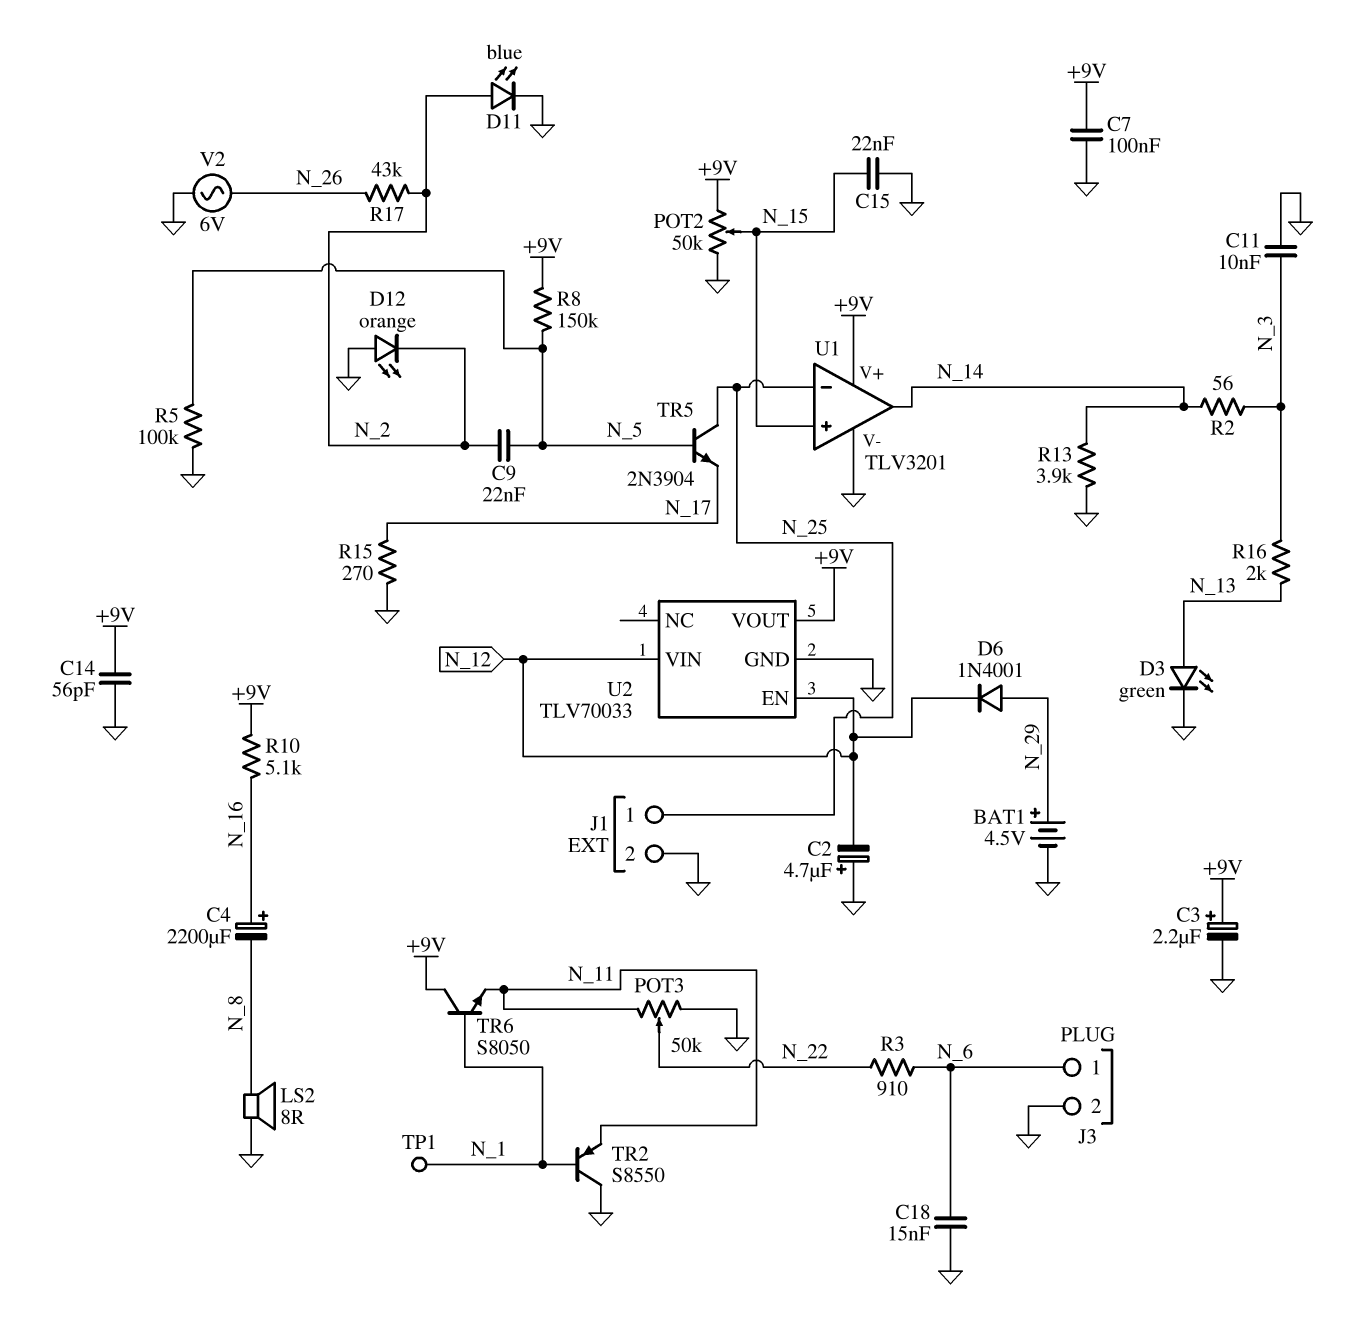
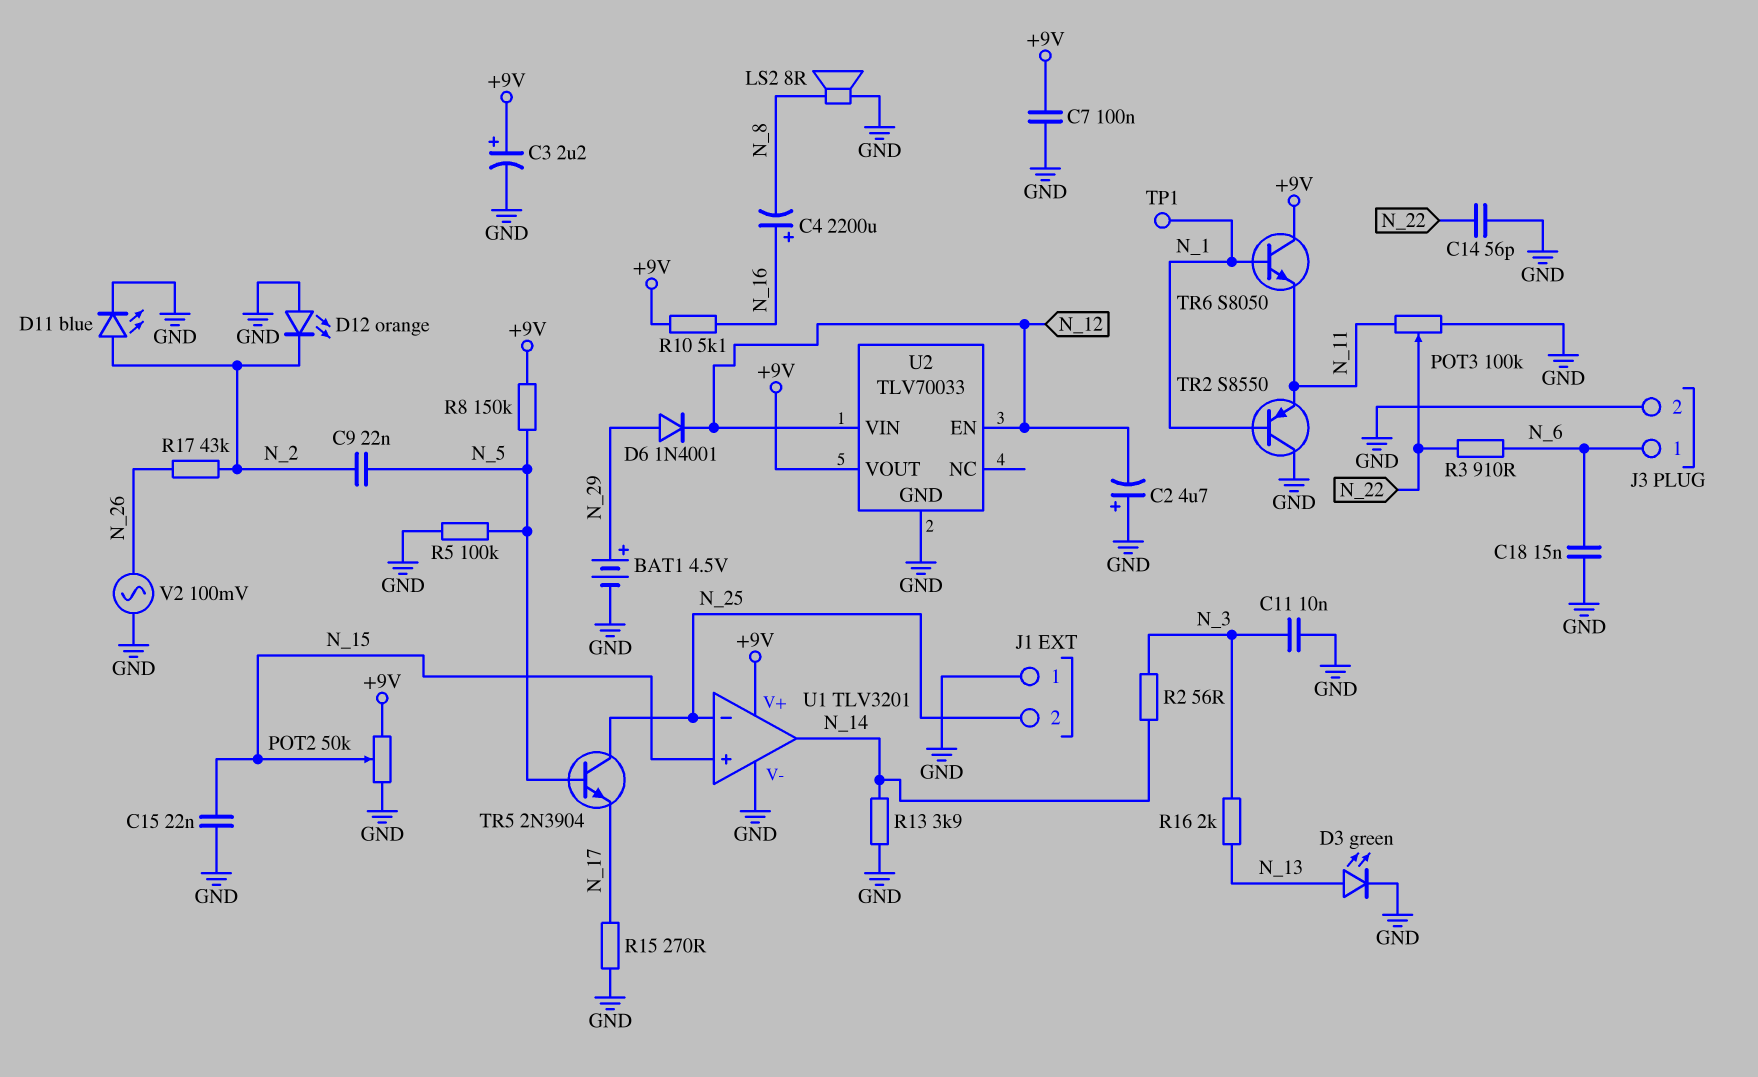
C14: 56pF (+9V, GND) -> 56pF (GND, N_22)
J1 pin 1: N_25 -> GND
J1 pin 2: GND -> N_25
POT3: 50k (GND, N_11, wiper N_22) -> 100k (GND, N_11, wiper N_22)
V2: AC 6V (GND, N_26) -> AC 100mV (GND, N_26)

